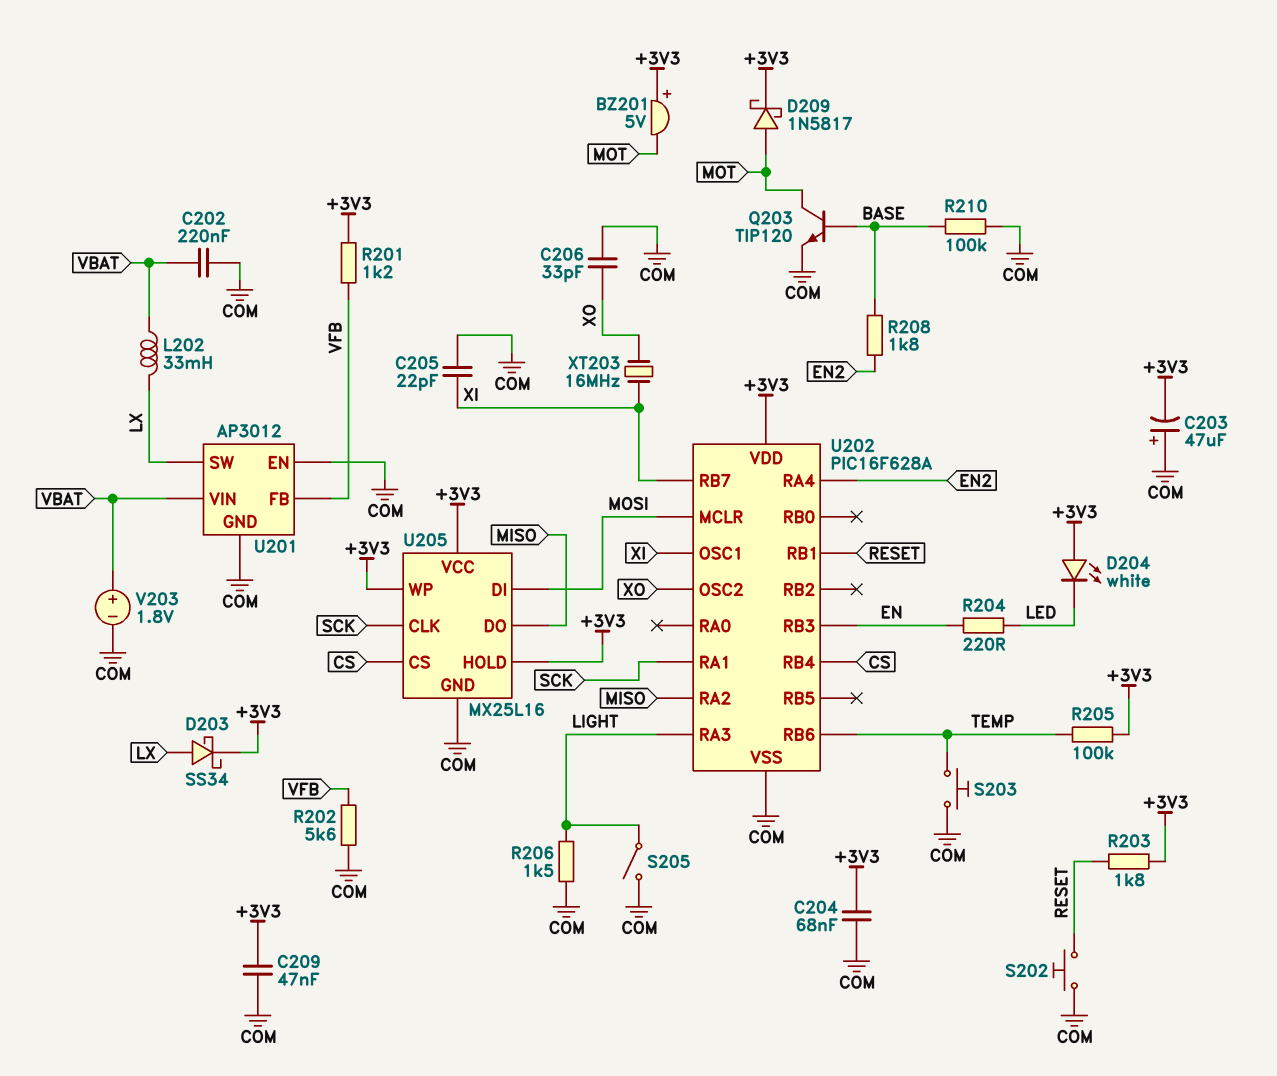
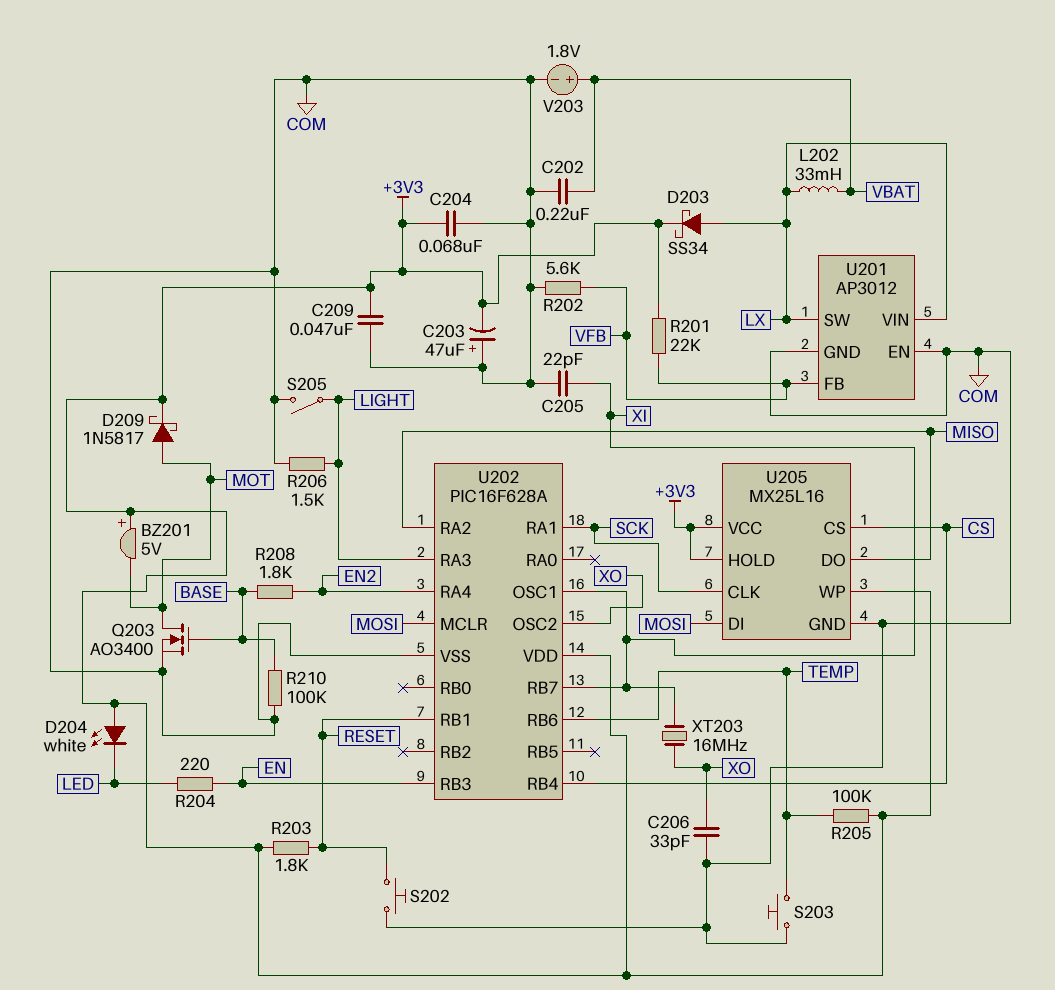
Q203: NPN TIP120 (B BASE, C MOT, E COM) -> NMOS AO3400 (G BASE, D MOT, S COM)
R201: 1.2k (+3V3, VFB) -> 22k (+3V3, VFB)
U201 pin VIN: VBAT -> LX

